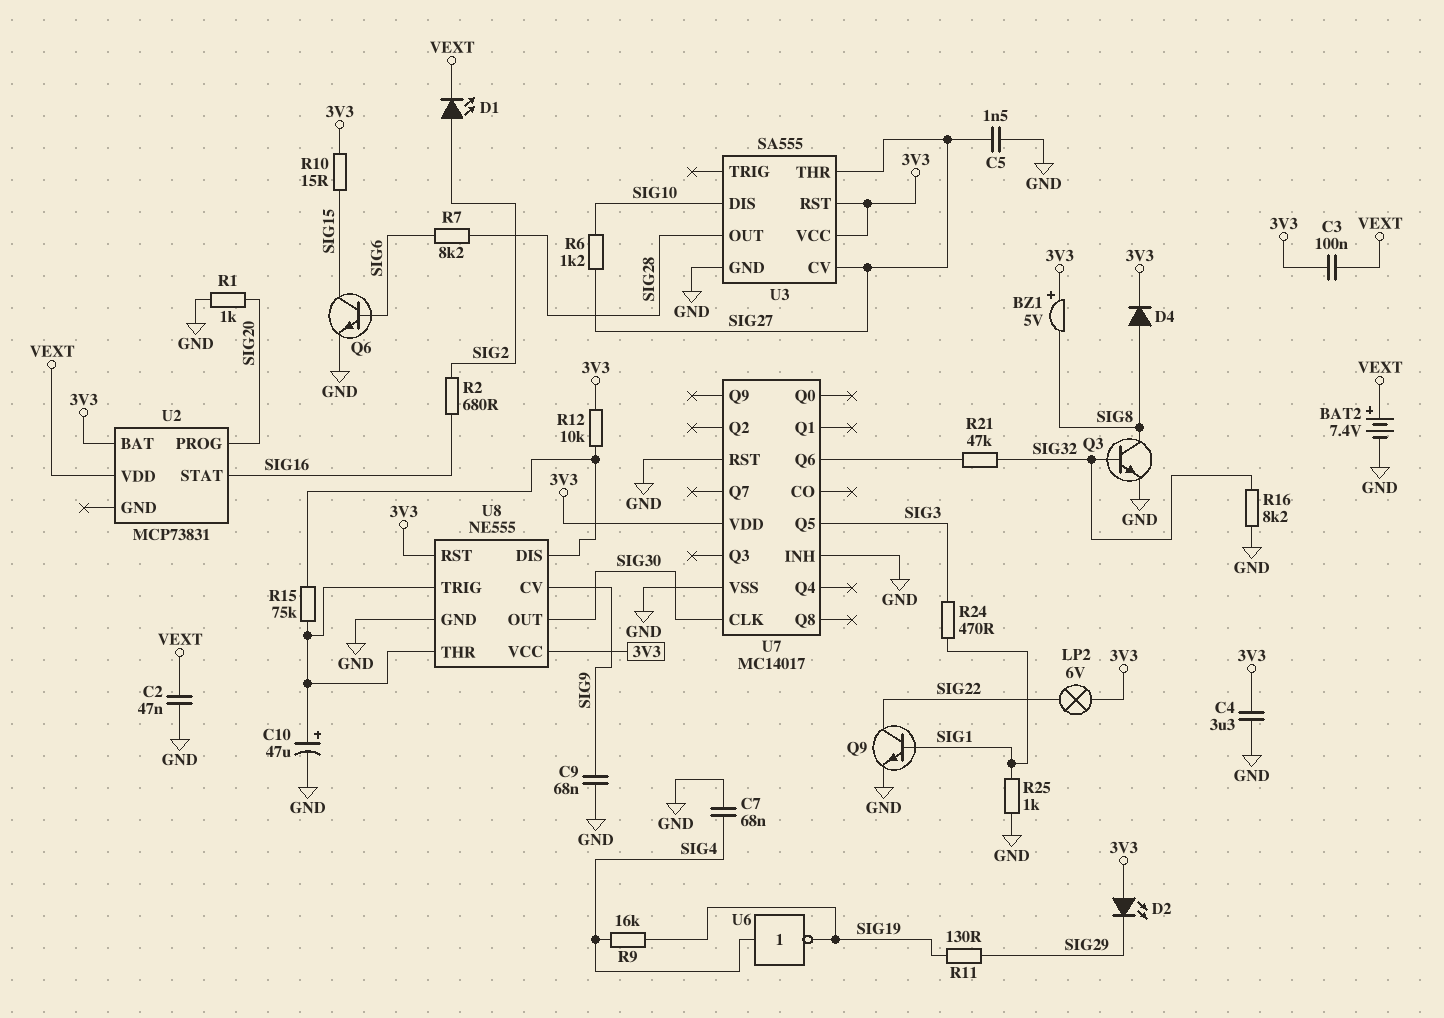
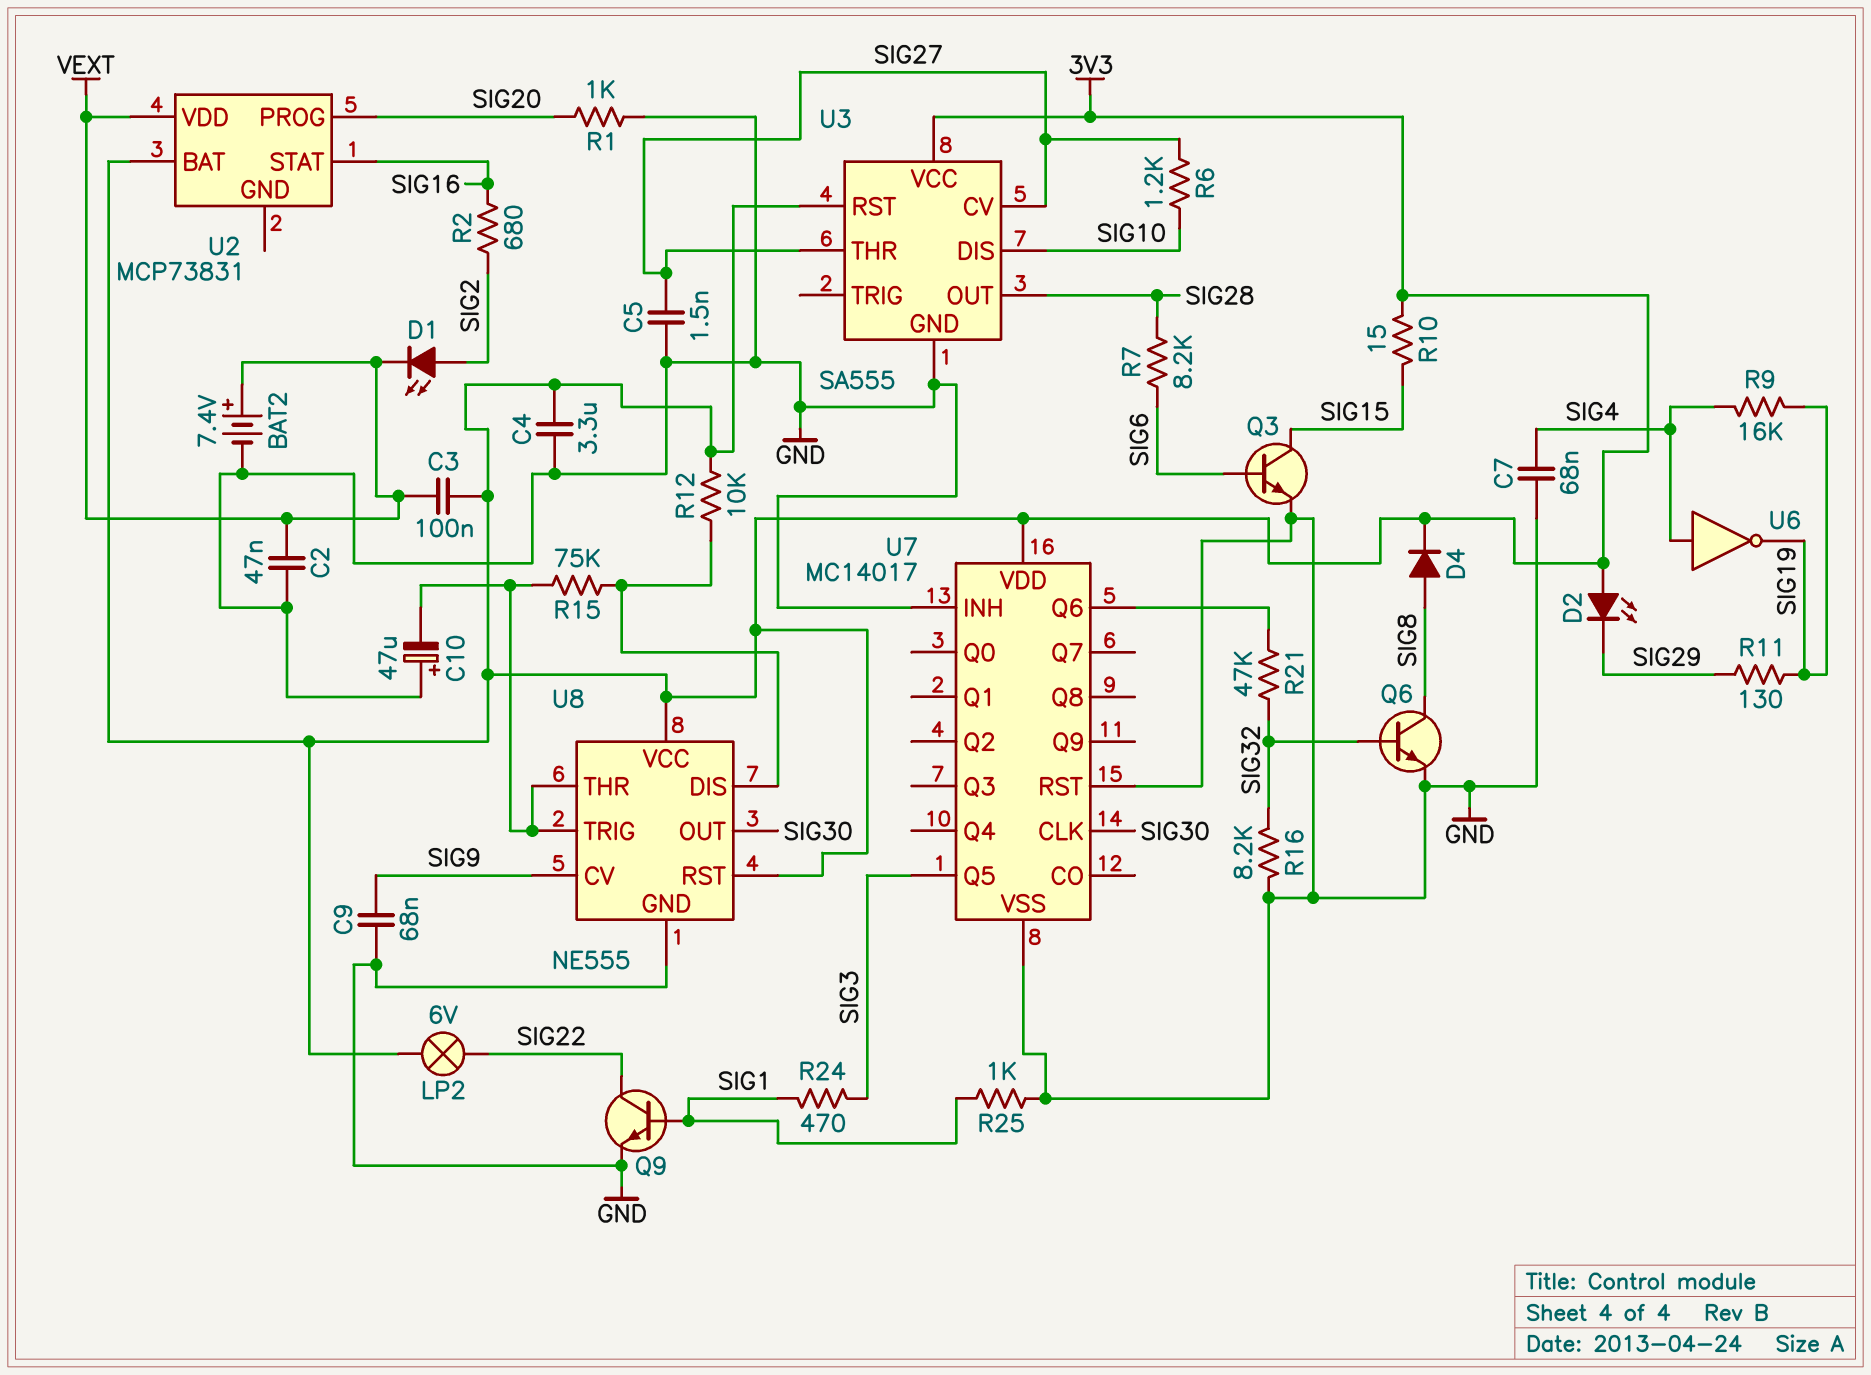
BZ1: buzzer 5V (plus 3V3, minus SIG8) -> none
C10: 47uF (plus U8/THR, minus GND) -> 47uF (plus GND, minus U8/THR)
Q3: NPN (B SIG32, C SIG8, E GND) -> NPN (B SIG6, C SIG15, E GND)
Q6: NPN (B SIG6, C SIG15, E GND) -> NPN (B SIG32, C SIG8, E GND)

